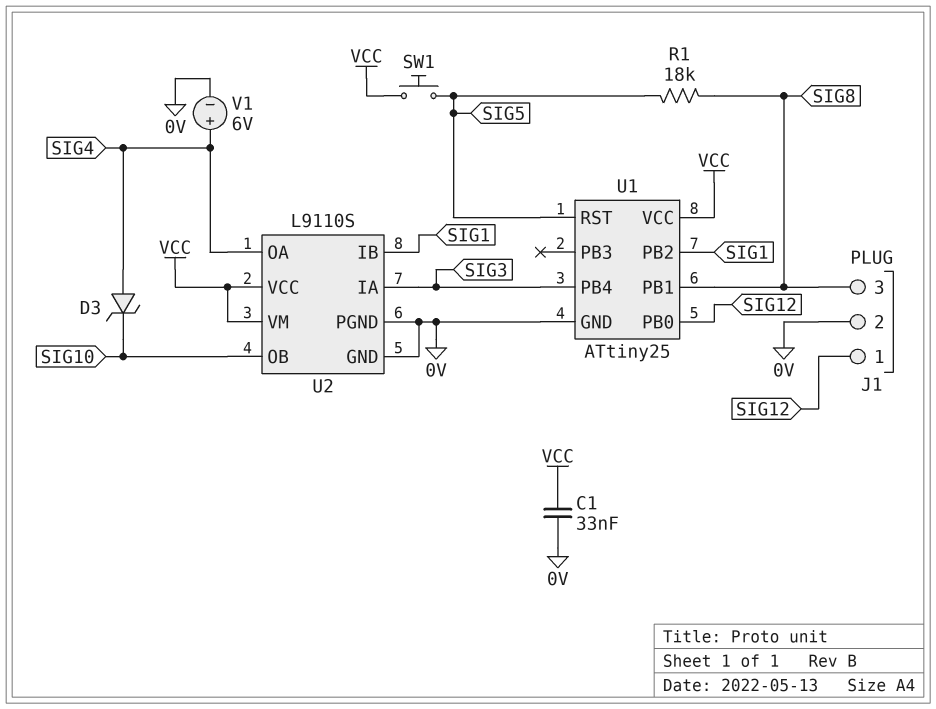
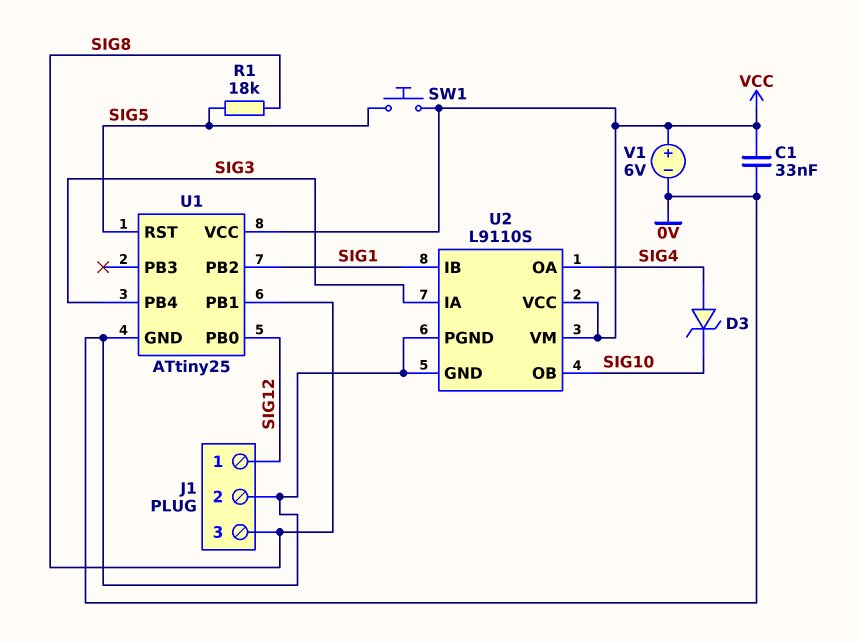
V1: 6V (plus SIG4, minus 0V) -> 6V (plus VCC, minus 0V)

